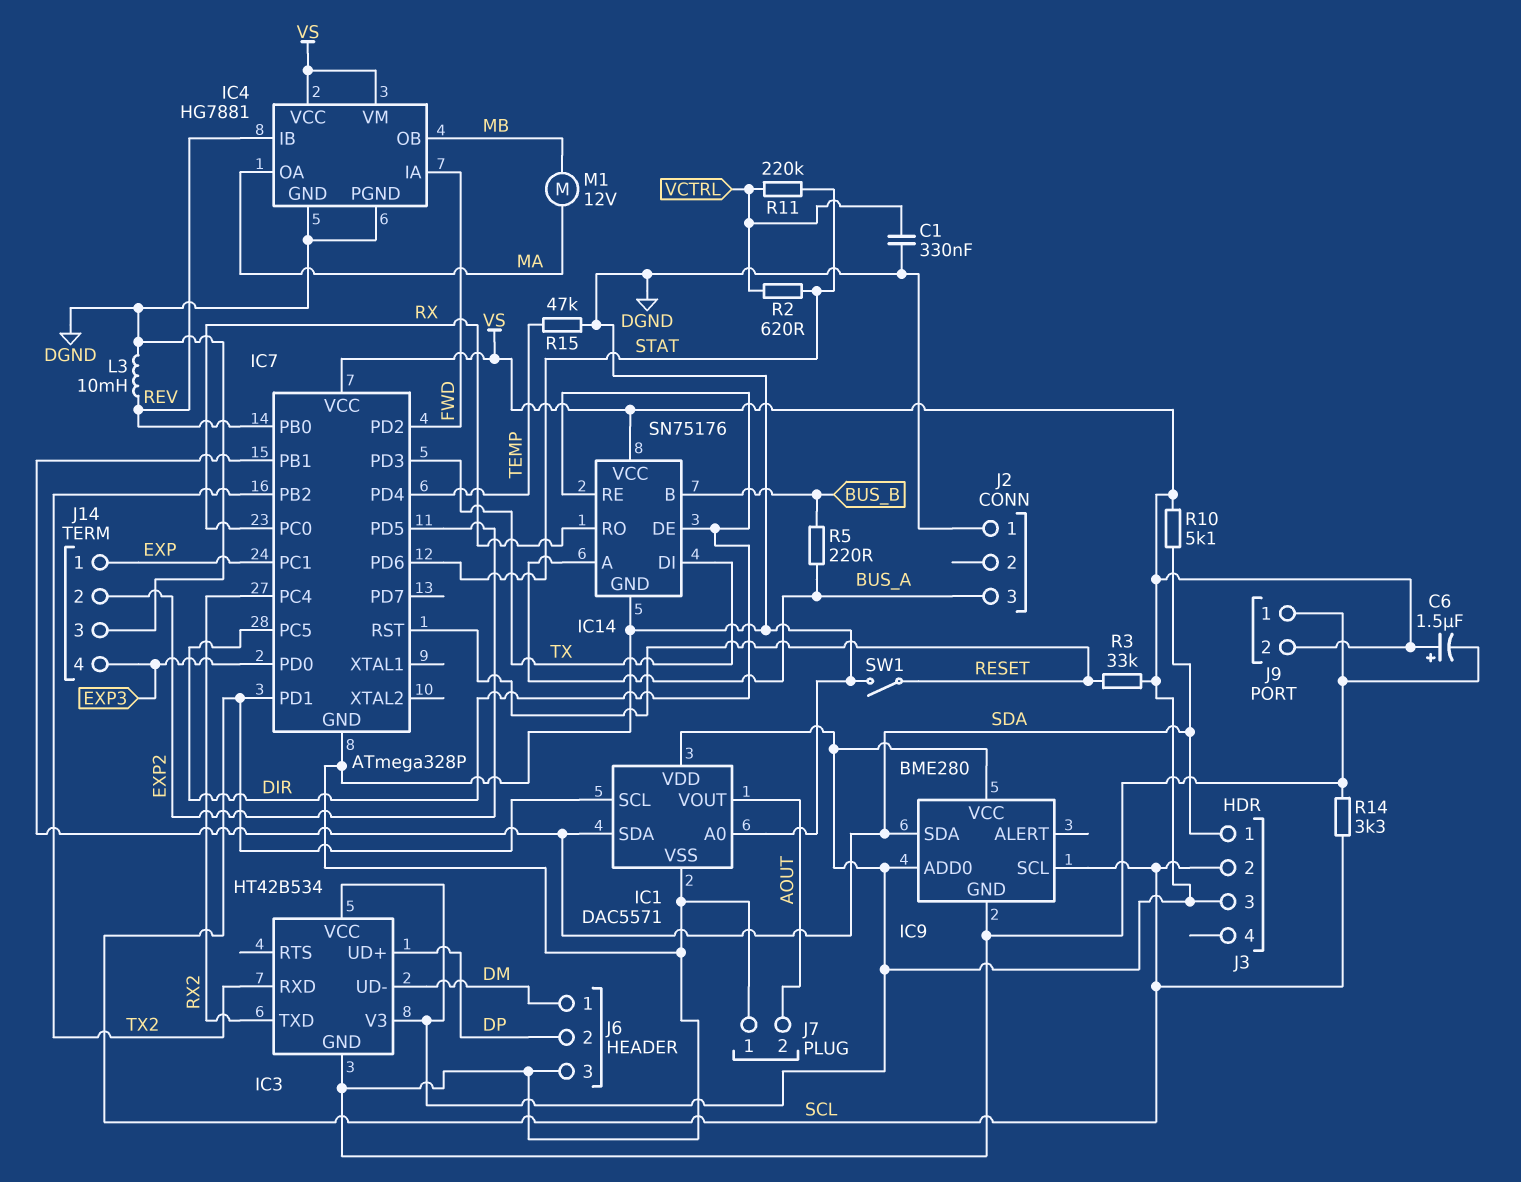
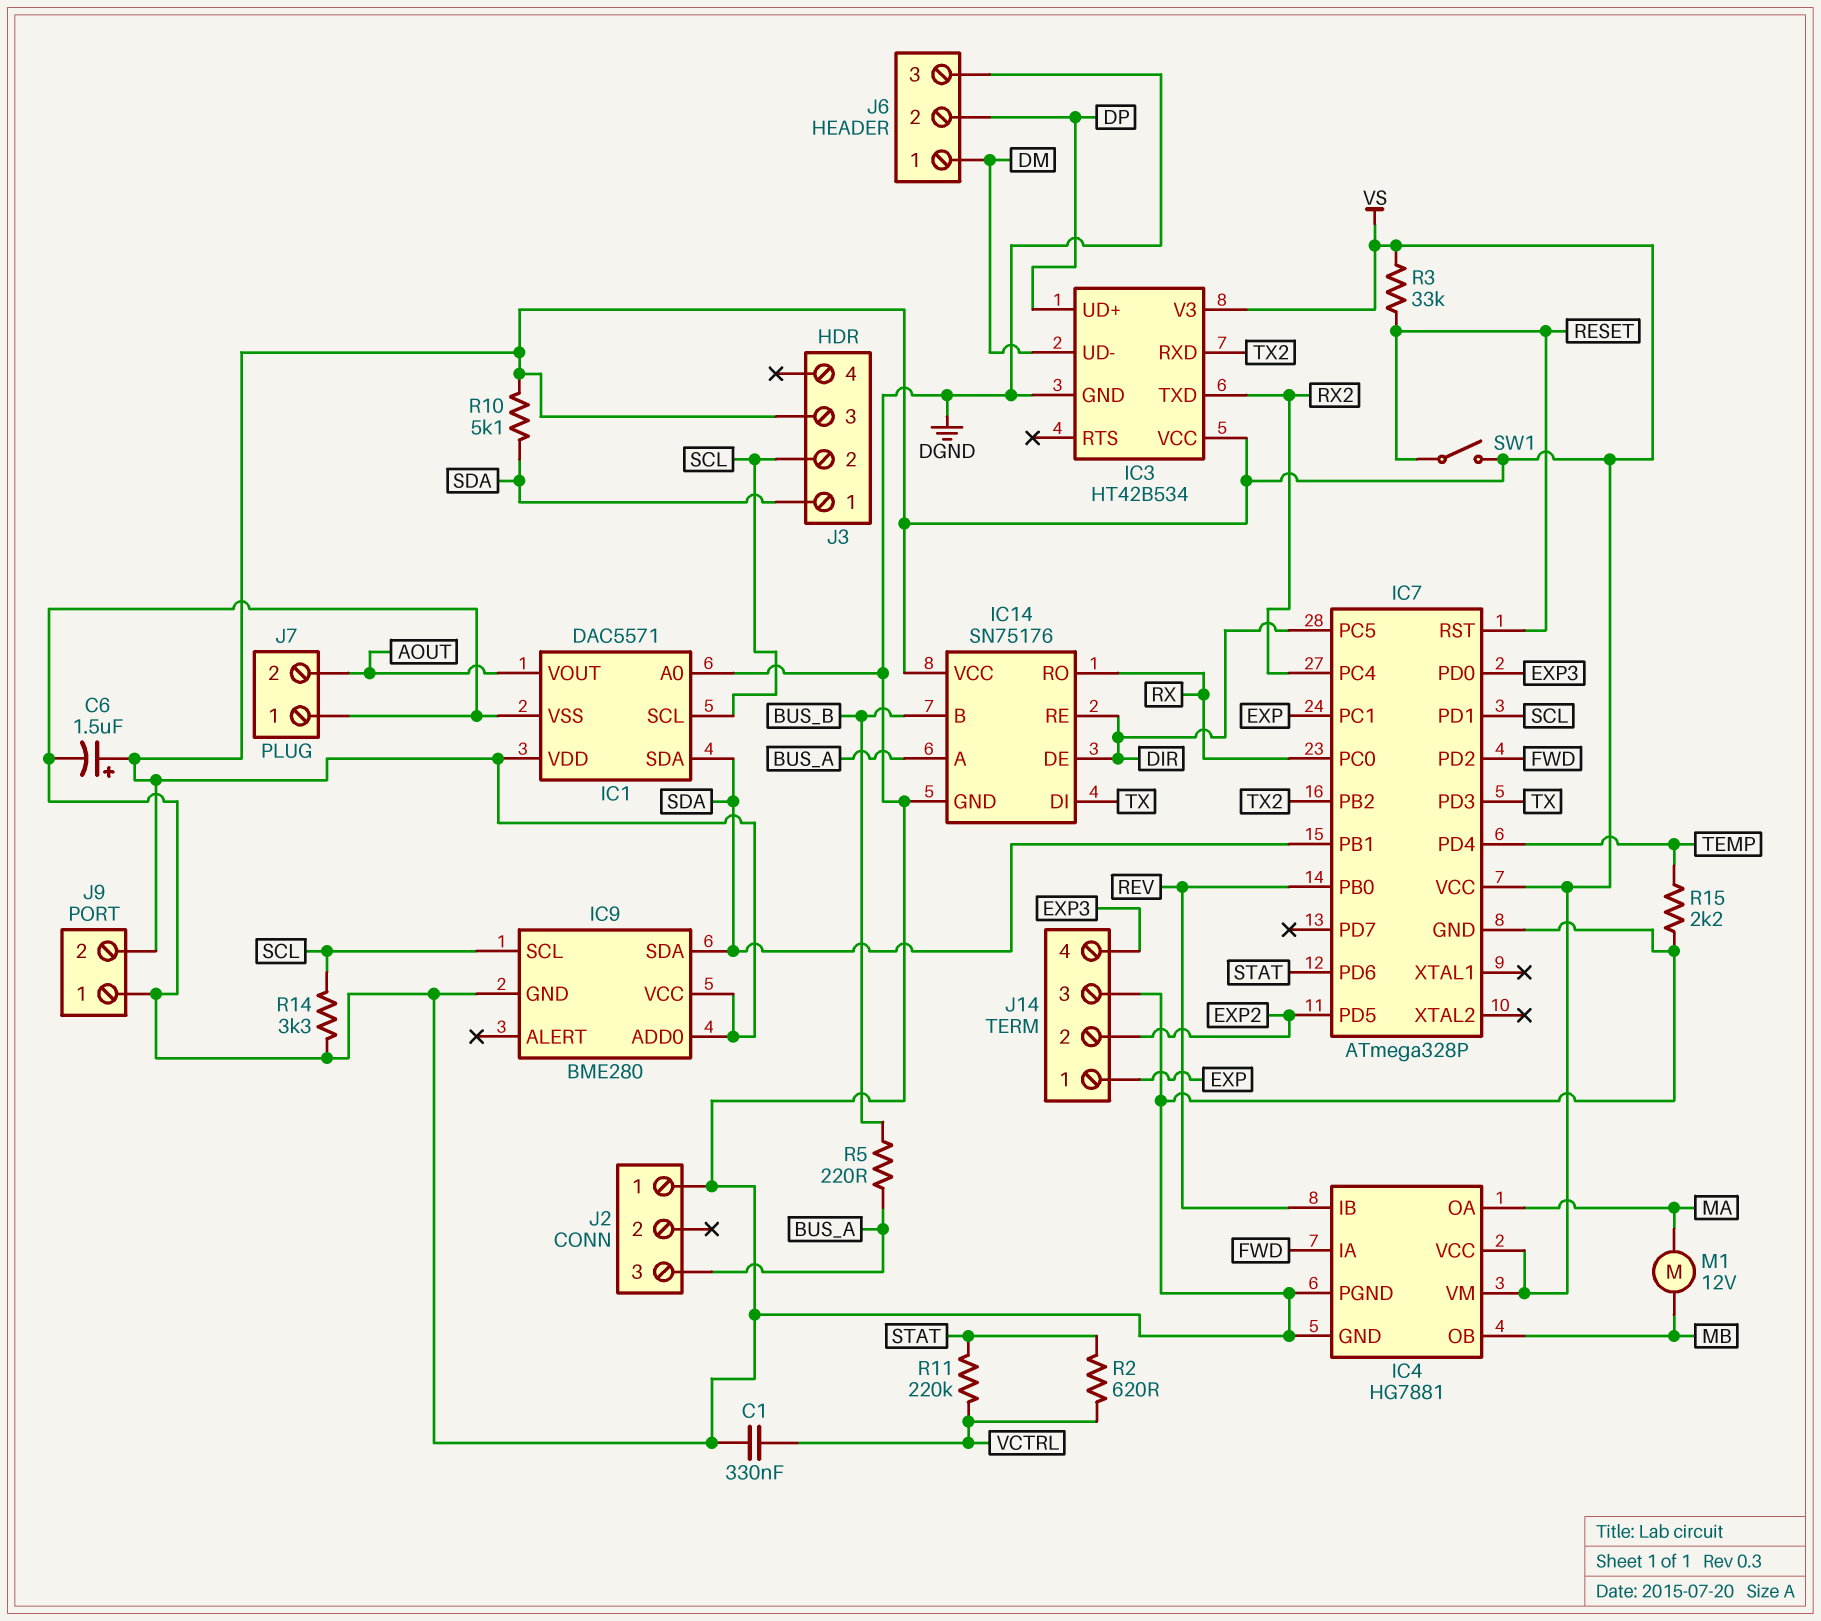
L3: 10mH (DGND, REV) -> none
R15: 47k (DGND, TEMP) -> 2.2k (DGND, TEMP)
SW1: switch (DGND, RESET) -> switch (RESET, VS)

